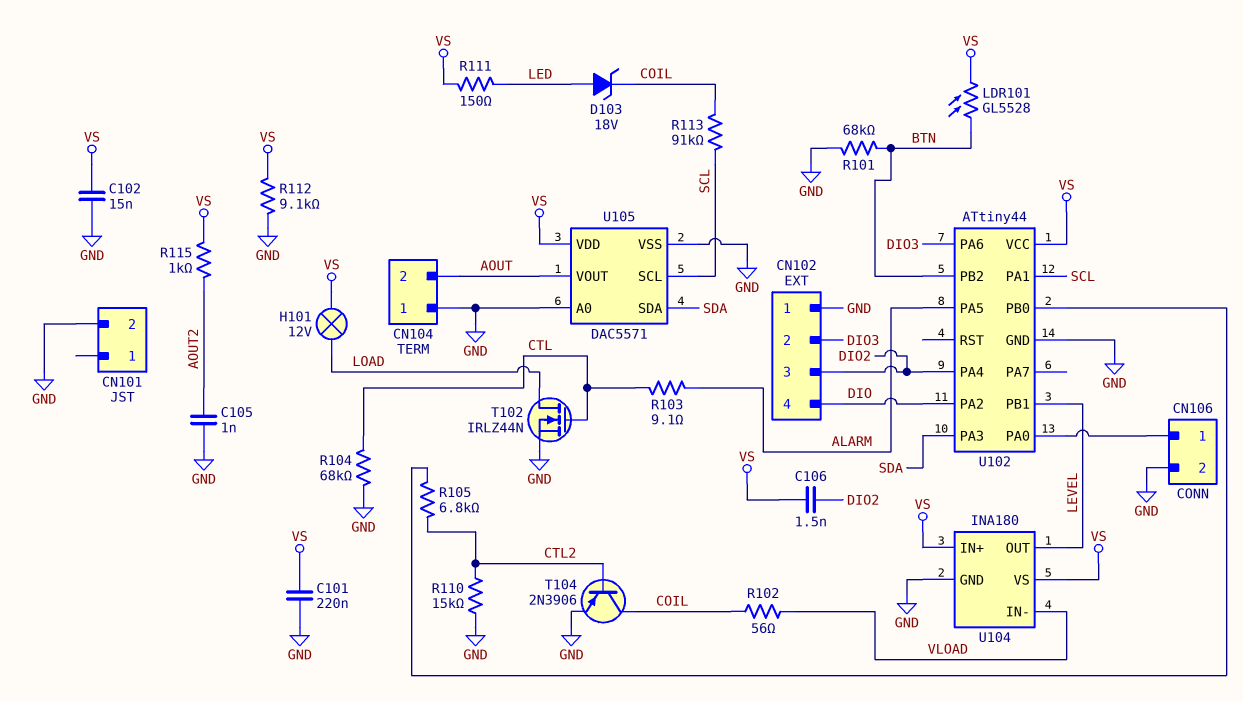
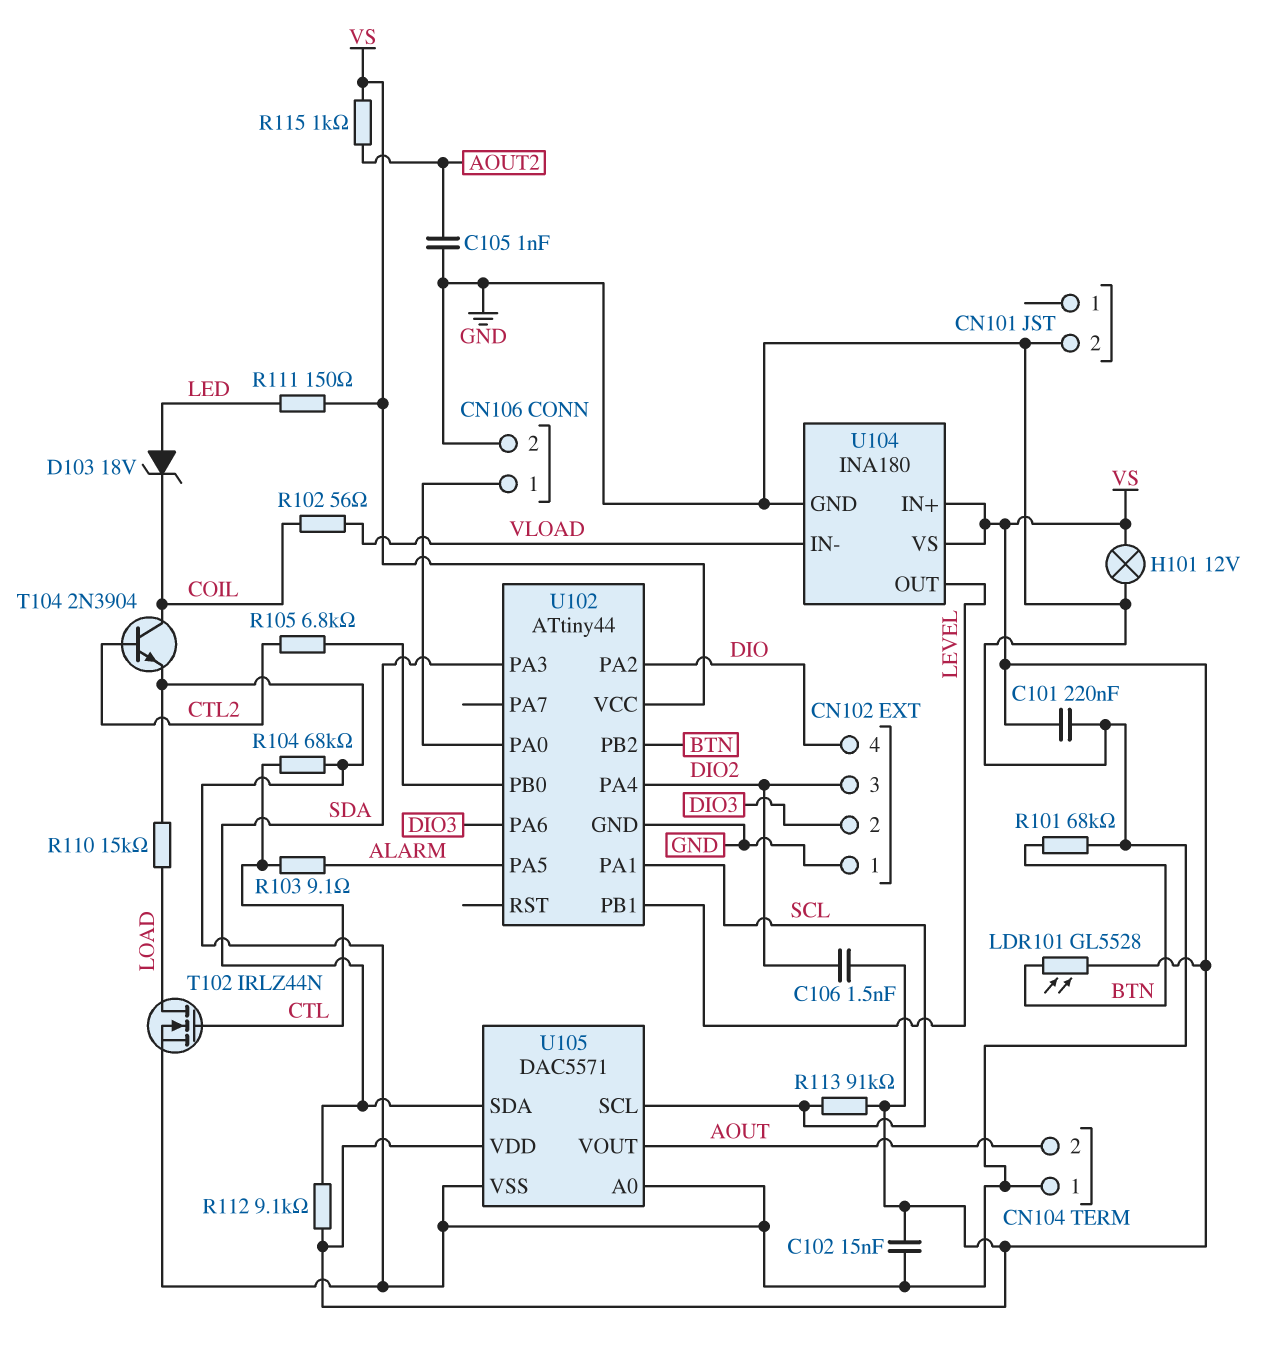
H101: lamp 12V (LOAD, VS) -> lamp 12V (GND, VS)
R110: 15k (CTL2, GND) -> 15k (GND, LOAD)
R112: 9.1k (GND, VS) -> 9.1k (SDA, VS)
R113: 91k (COIL, SCL) -> 91k (SCL, VS)
T104: PNP 2N3906 (B CTL2, C COIL, E GND) -> NPN 2N3904 (B CTL2, C COIL, E GND)

